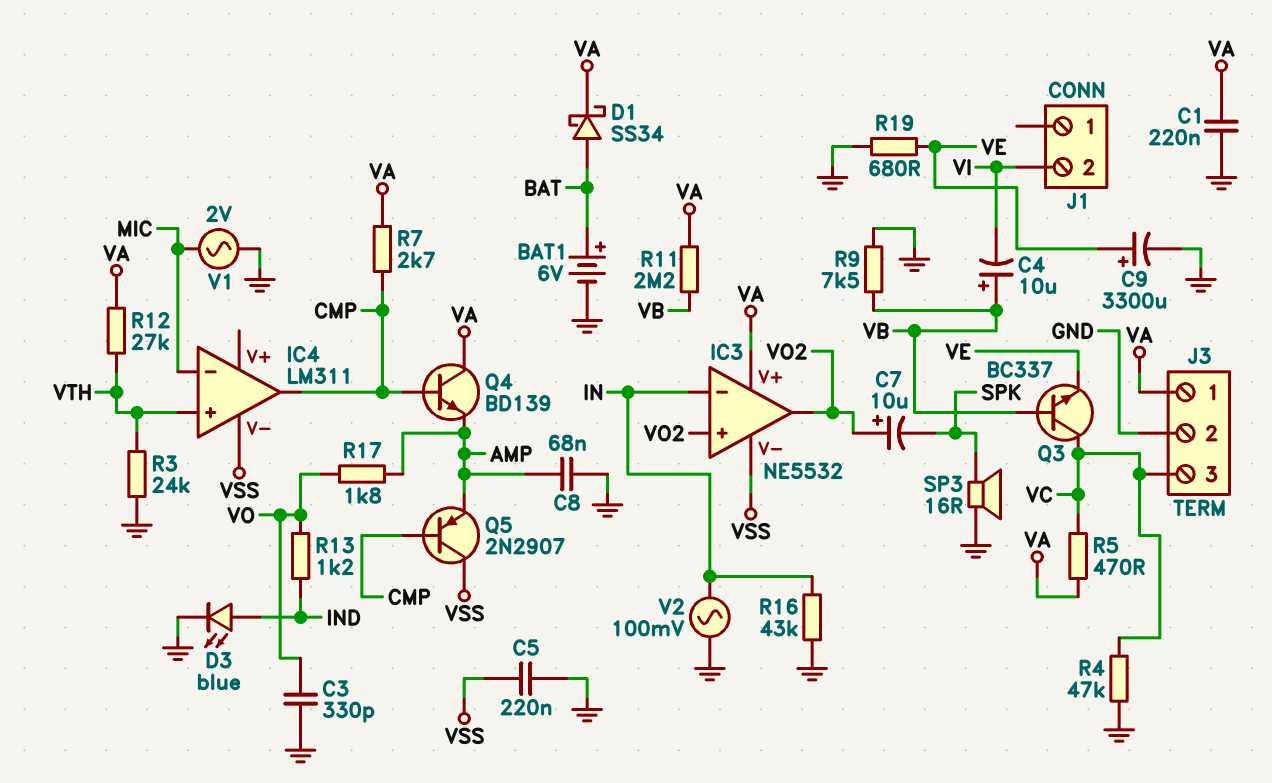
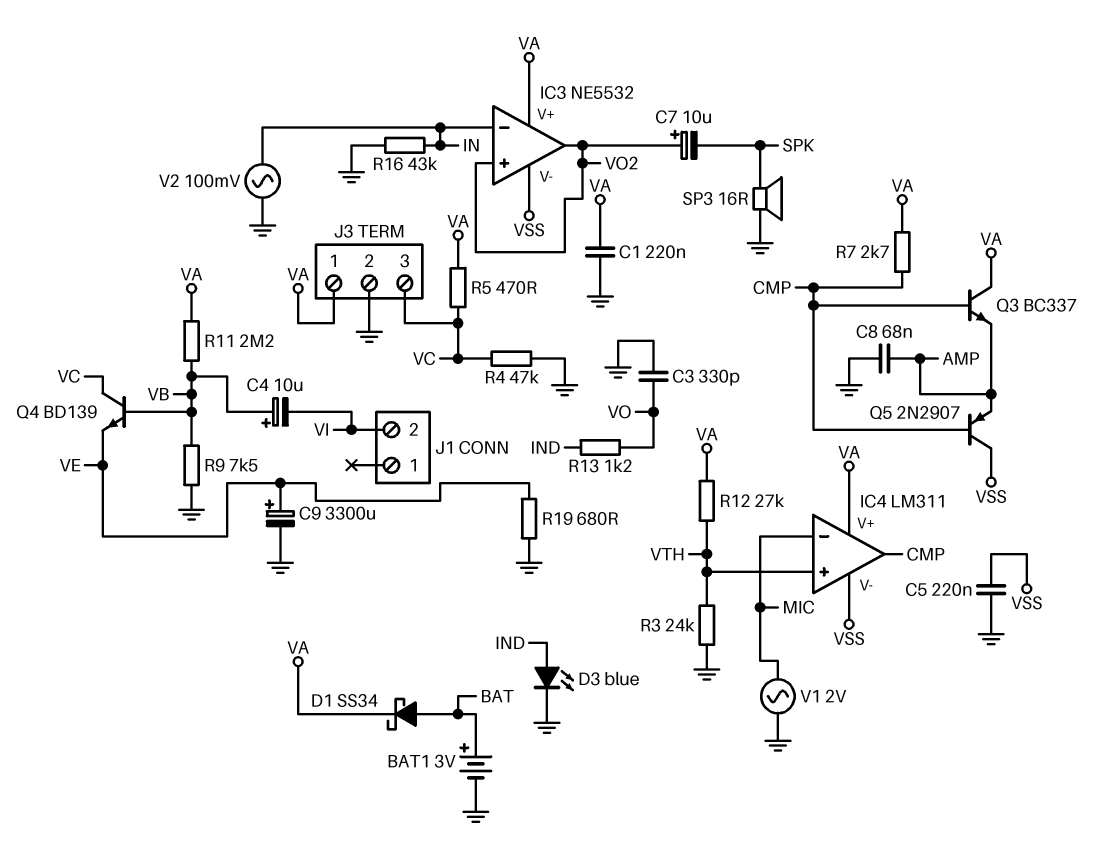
BAT1: 6V (plus BAT, minus GND) -> 3V (plus BAT, minus GND)
IC4 pin V+: none -> VA
Q3: NPN BC337 (B VB, C VC, E VE) -> NPN BC337 (B CMP, C VA, E AMP)
Q4: NPN BD139 (B CMP, C VA, E AMP) -> NPN BD139 (B VB, C VC, E VE)
R17: 1.8k (AMP, VO) -> none

